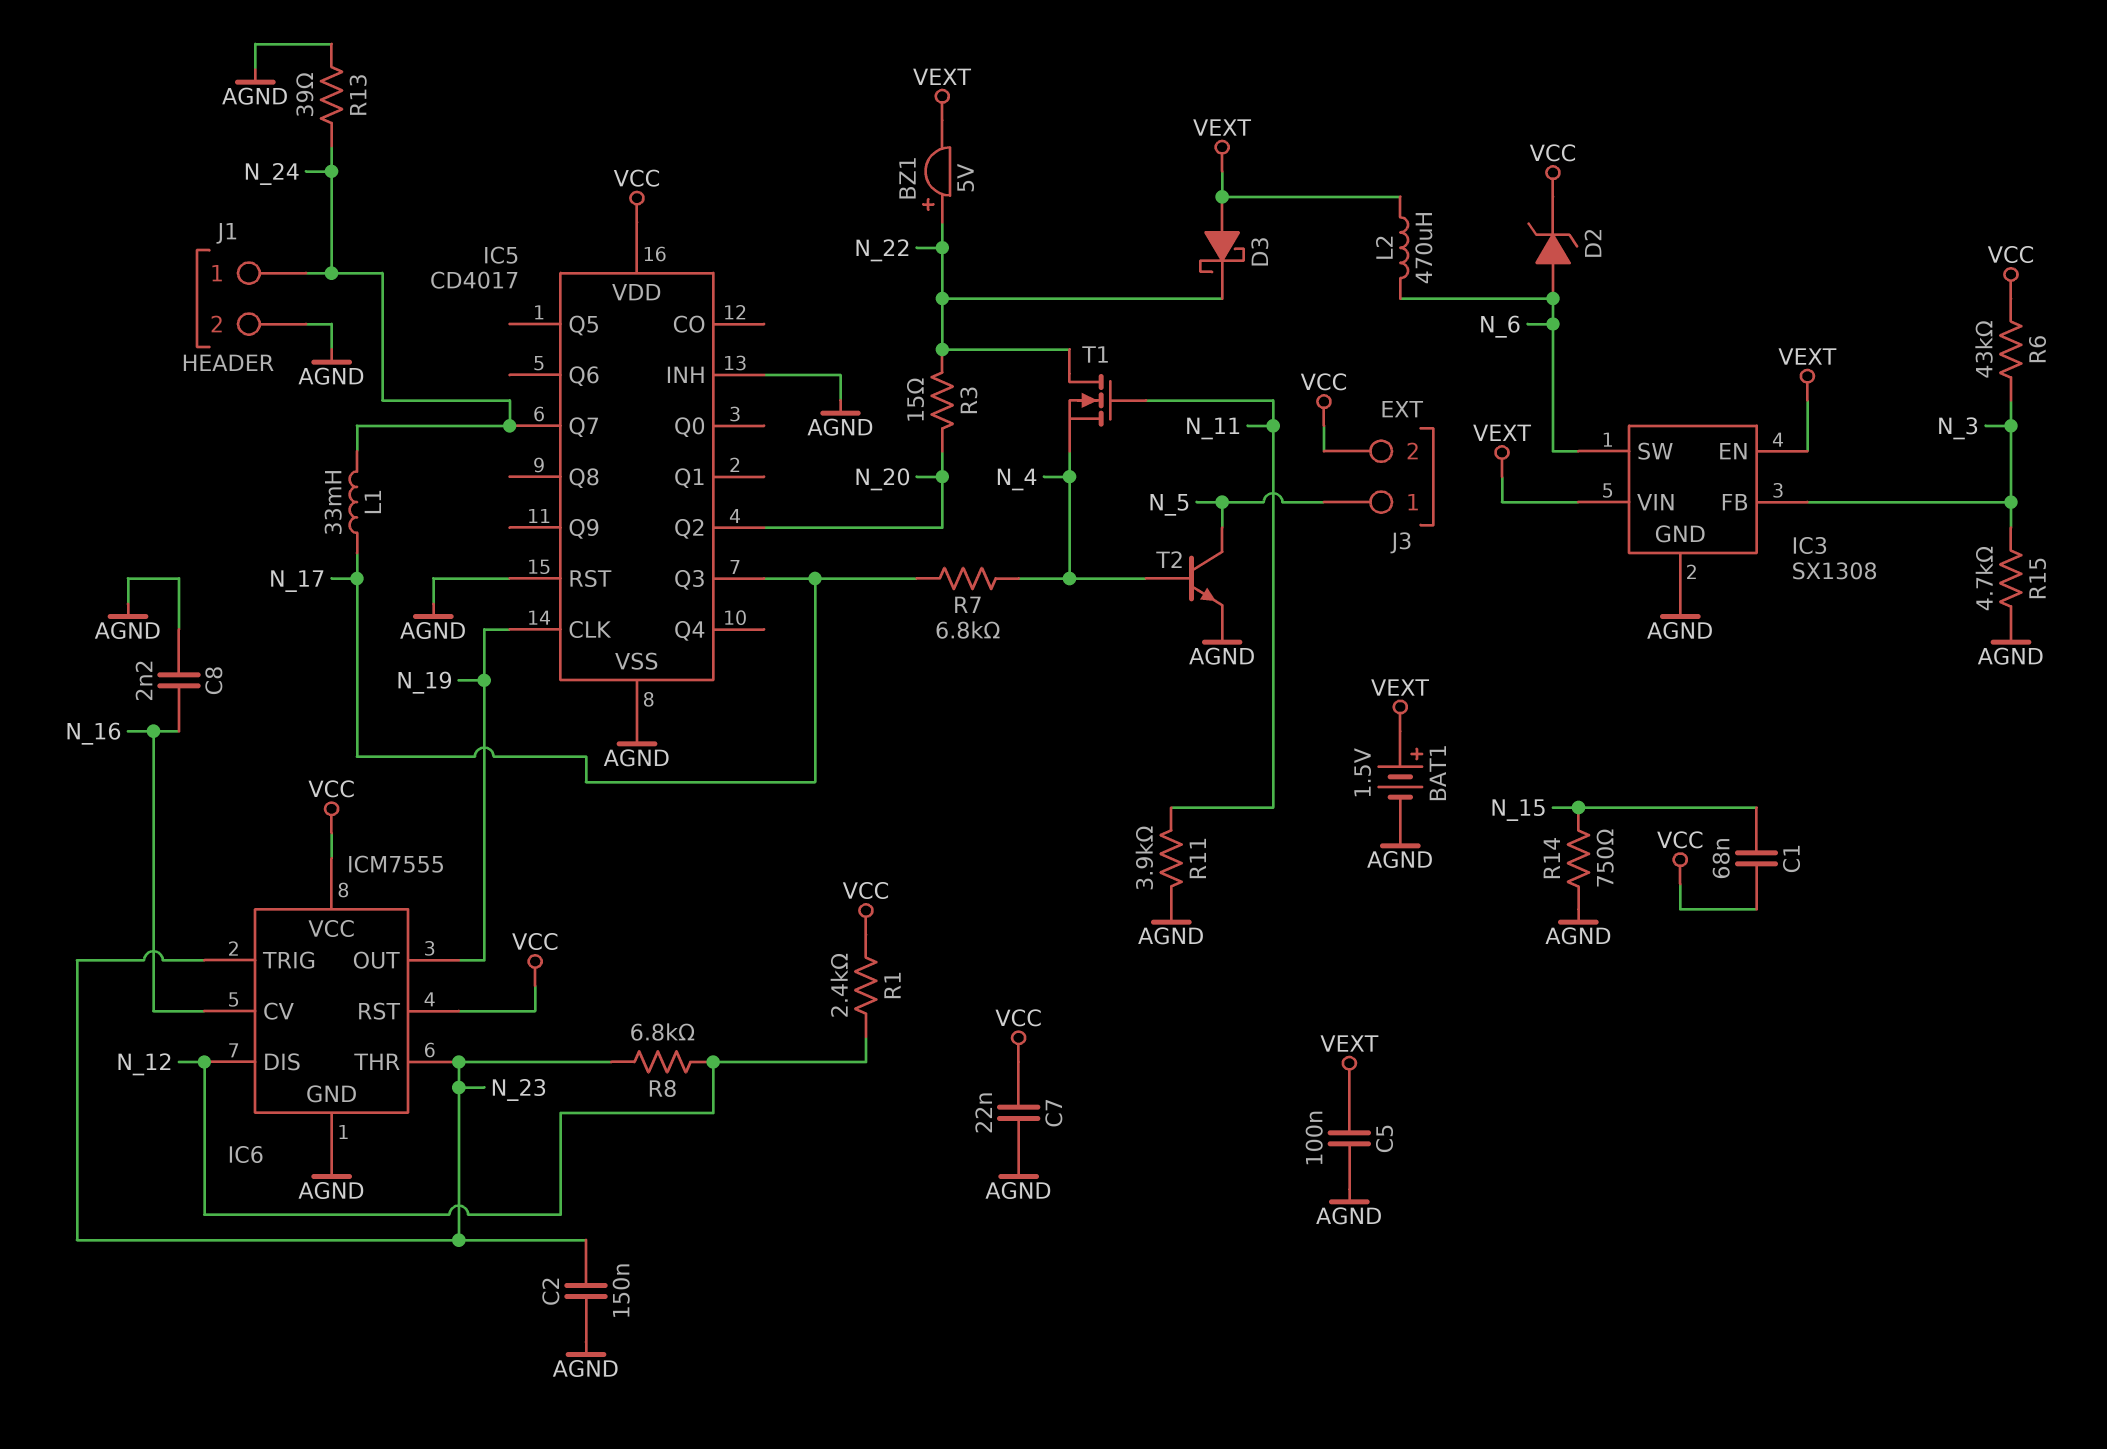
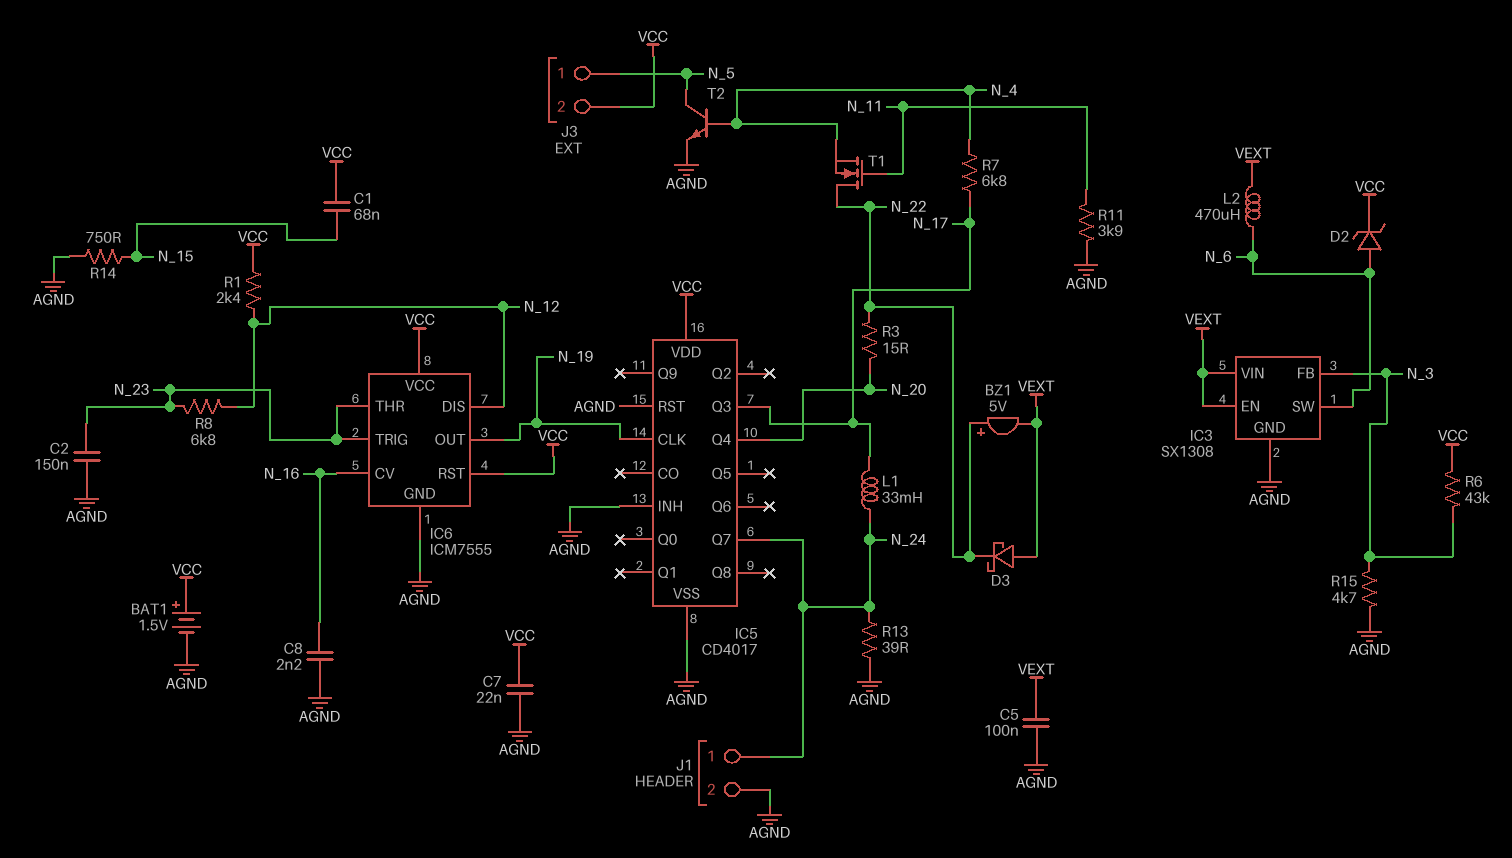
BAT1: 1.5V (plus VEXT, minus AGND) -> 1.5V (plus VCC, minus AGND)
IC5 pin Q2: N_20 -> none
IC5 pin Q4: none -> N_20

